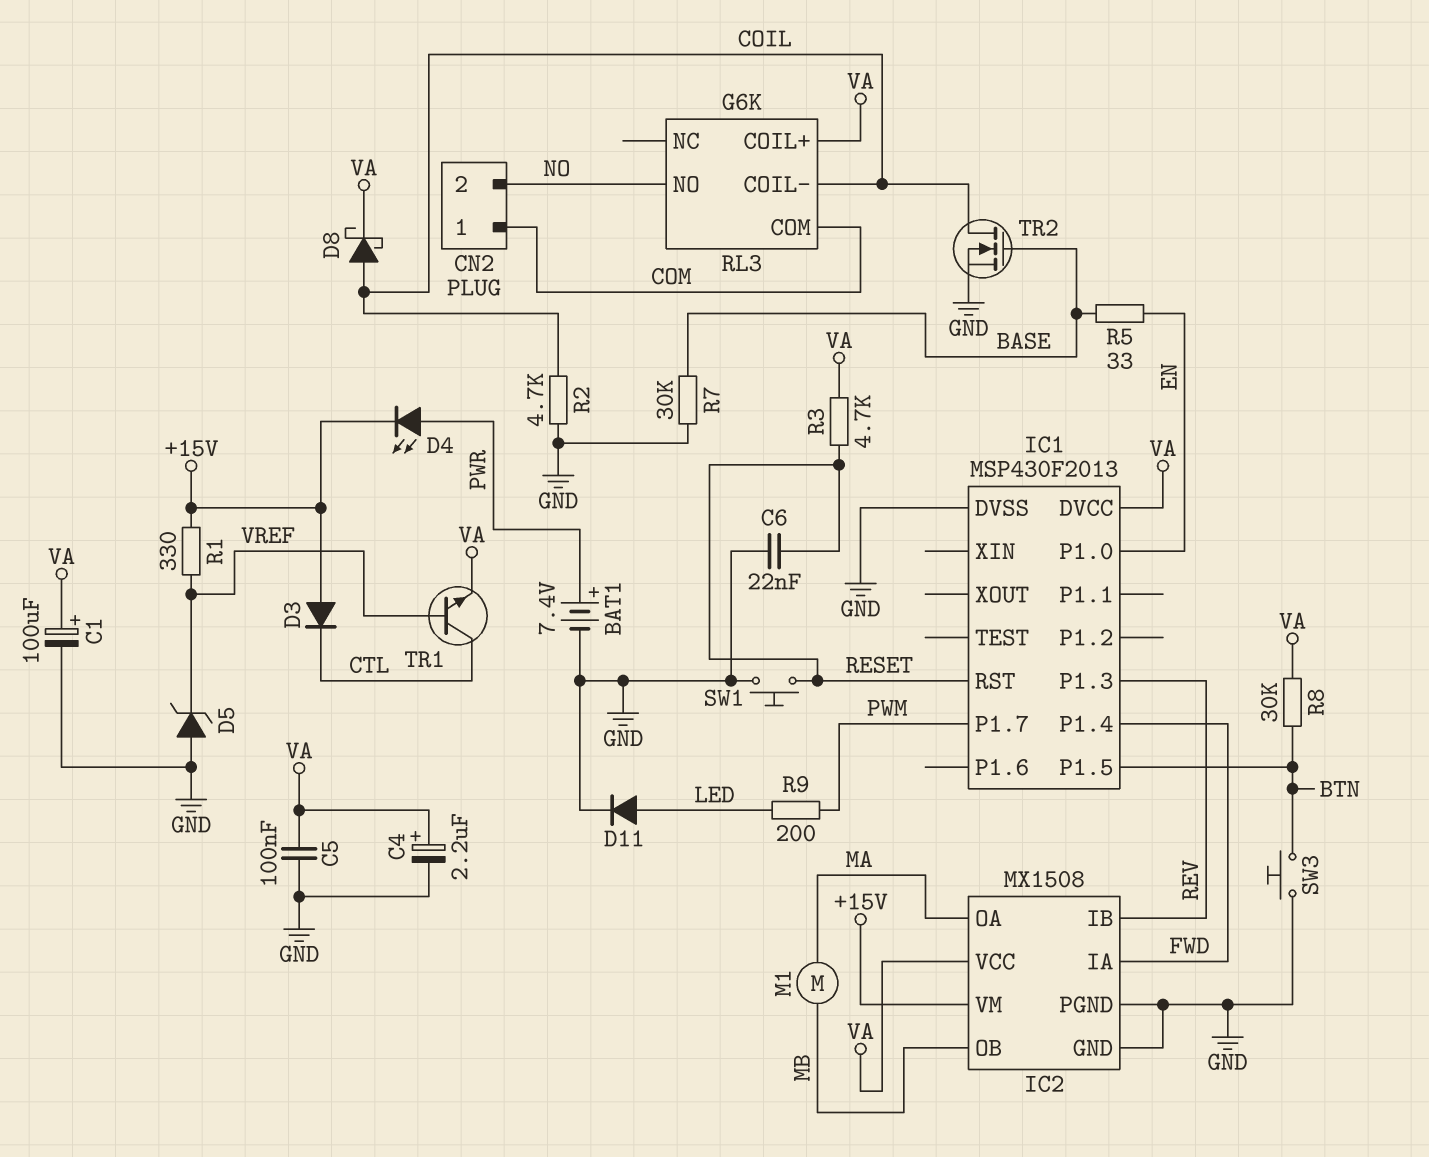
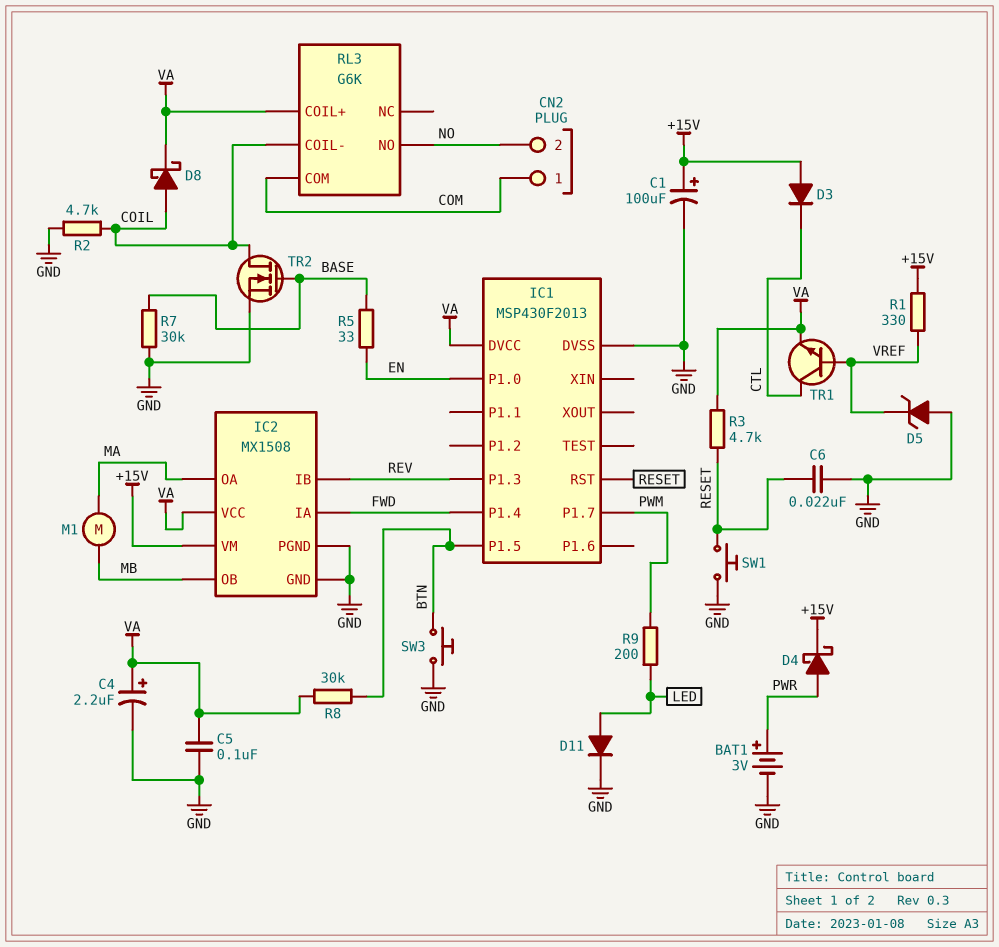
BAT1: 7.4V (plus PWR, minus GND) -> 3V (plus PWR, minus GND)
C1: 100uF (plus VA, minus GND) -> 100uF (plus +15V, minus GND)
D4: LED (A PWR, K +15V) -> schottky (A PWR, K +15V)

